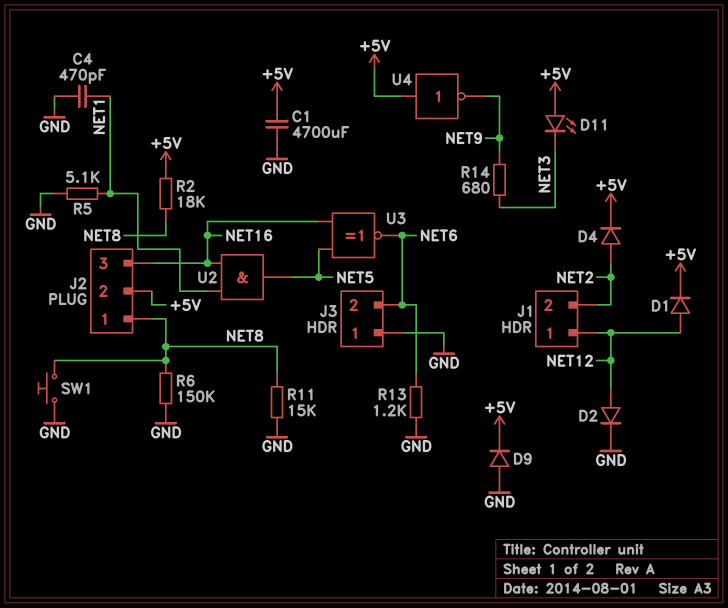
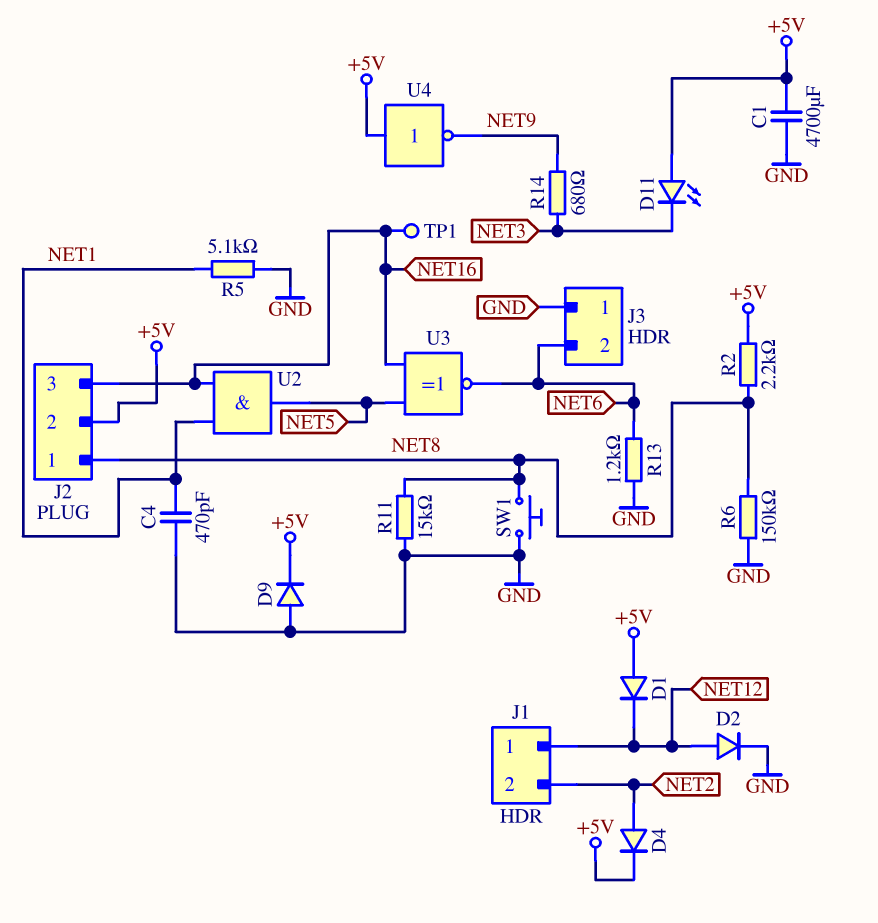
D1: diode (A NET12, K +5V) -> diode (A +5V, K NET12)
R2: 18k (+5V, NET8) -> 2.2k (+5V, NET8)
TP1: none -> test point (NET16)

